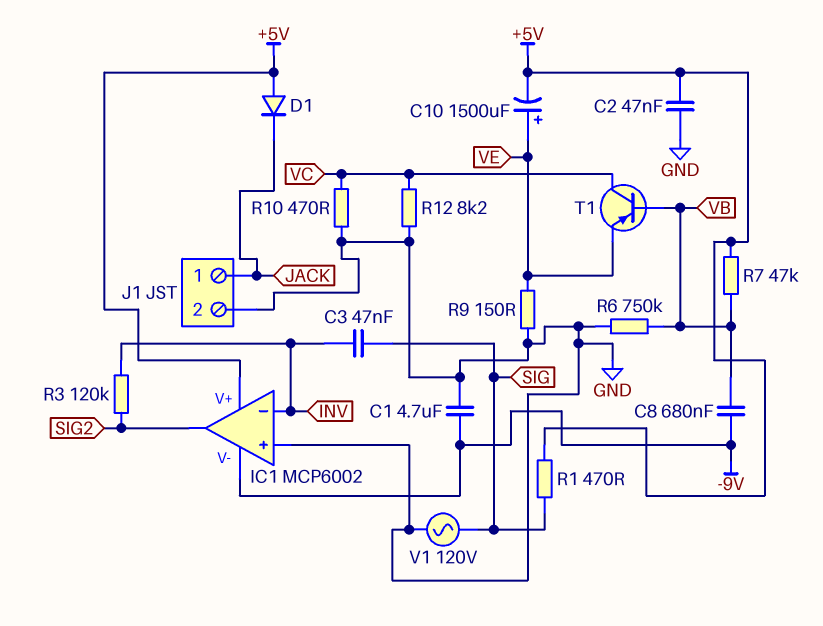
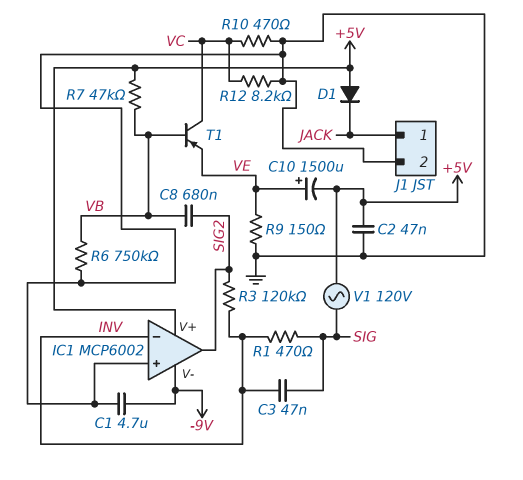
C8: 680nF (-9V, VB) -> 680nF (SIG2, VB)
R1: 470 (+5V, SIG) -> 470 (INV, SIG)
V1: AC 120V (GND, SIG) -> AC 120V (+5V, SIG)

